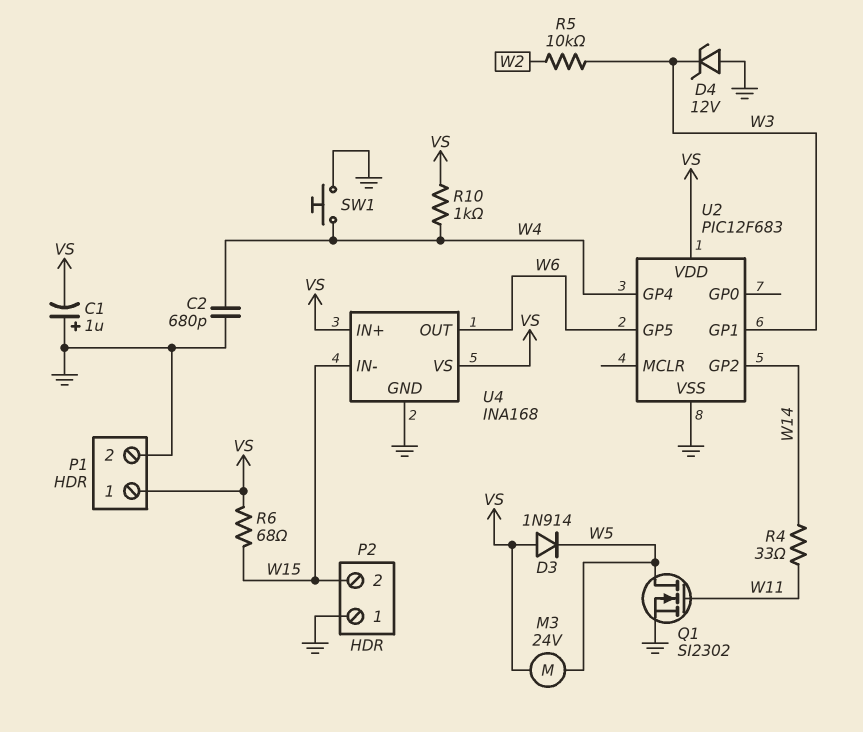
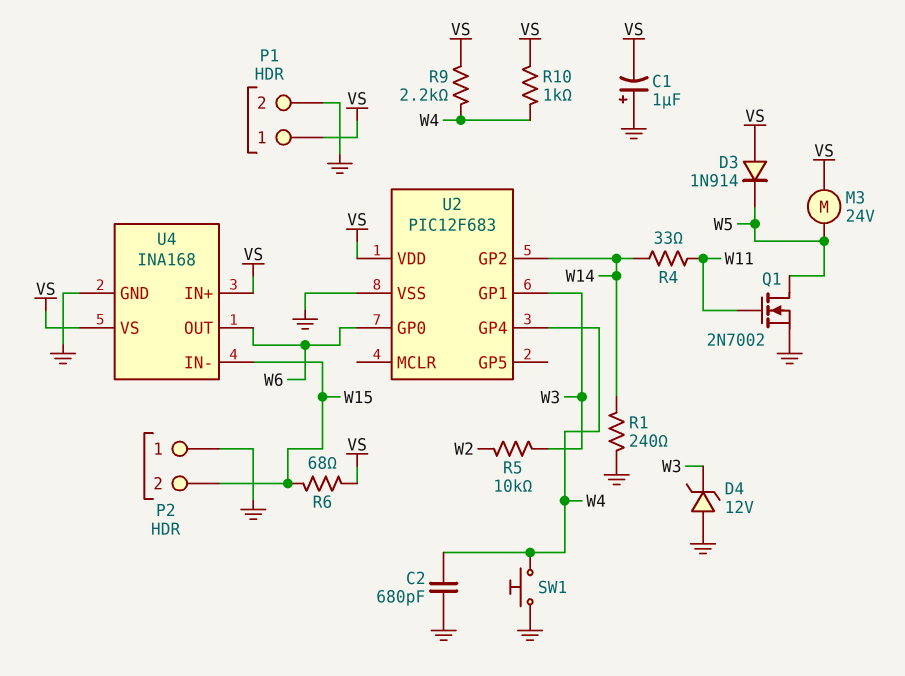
Q1: NMOS SI2302 (G W11, D W5, S GND) -> NMOS 2N7002 (G W11, D W5, S GND)
R1: none -> 240 (GND, W14)
R9: none -> 2.2k (VS, W4)
U2 pin GP0: none -> W6
U2 pin GP5: W6 -> none

